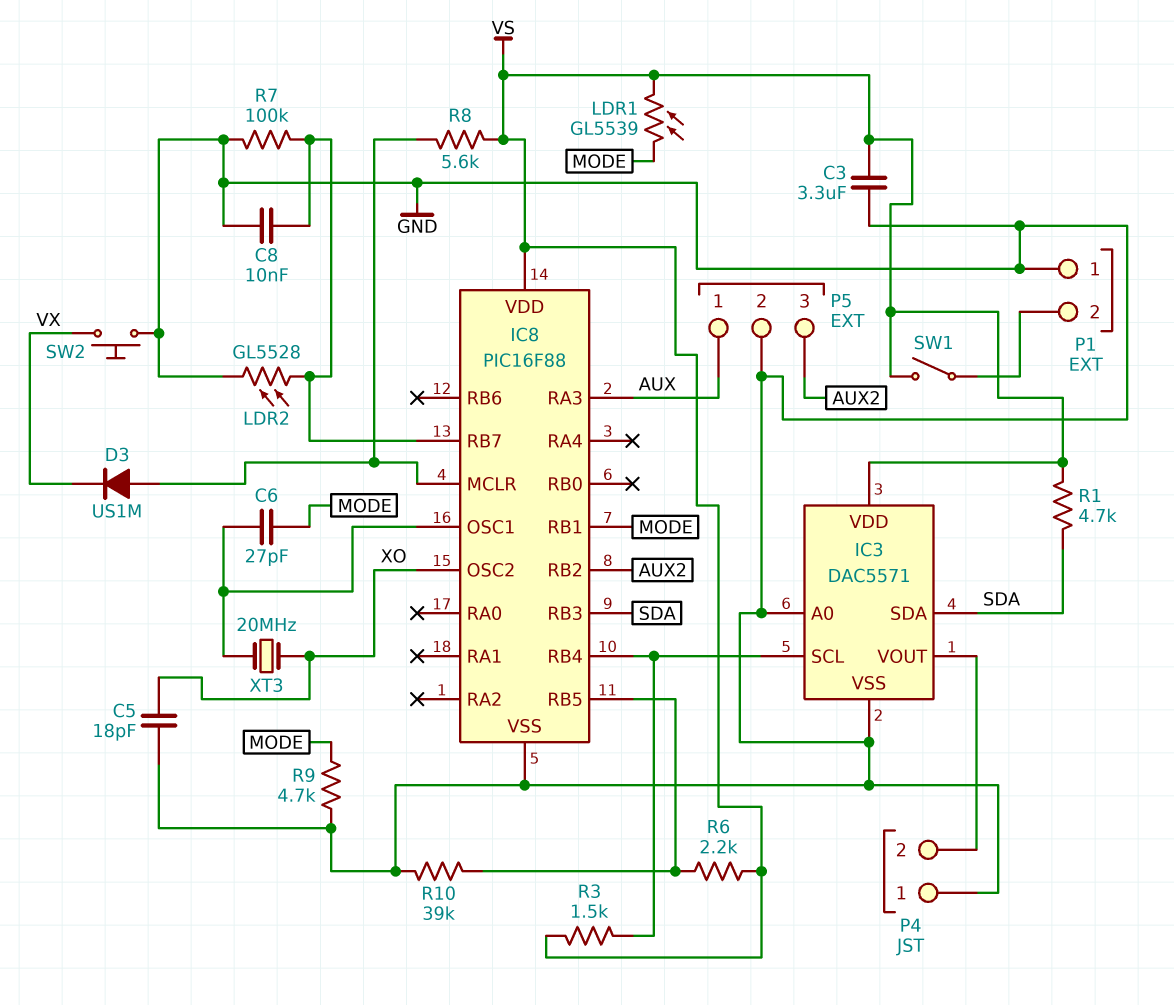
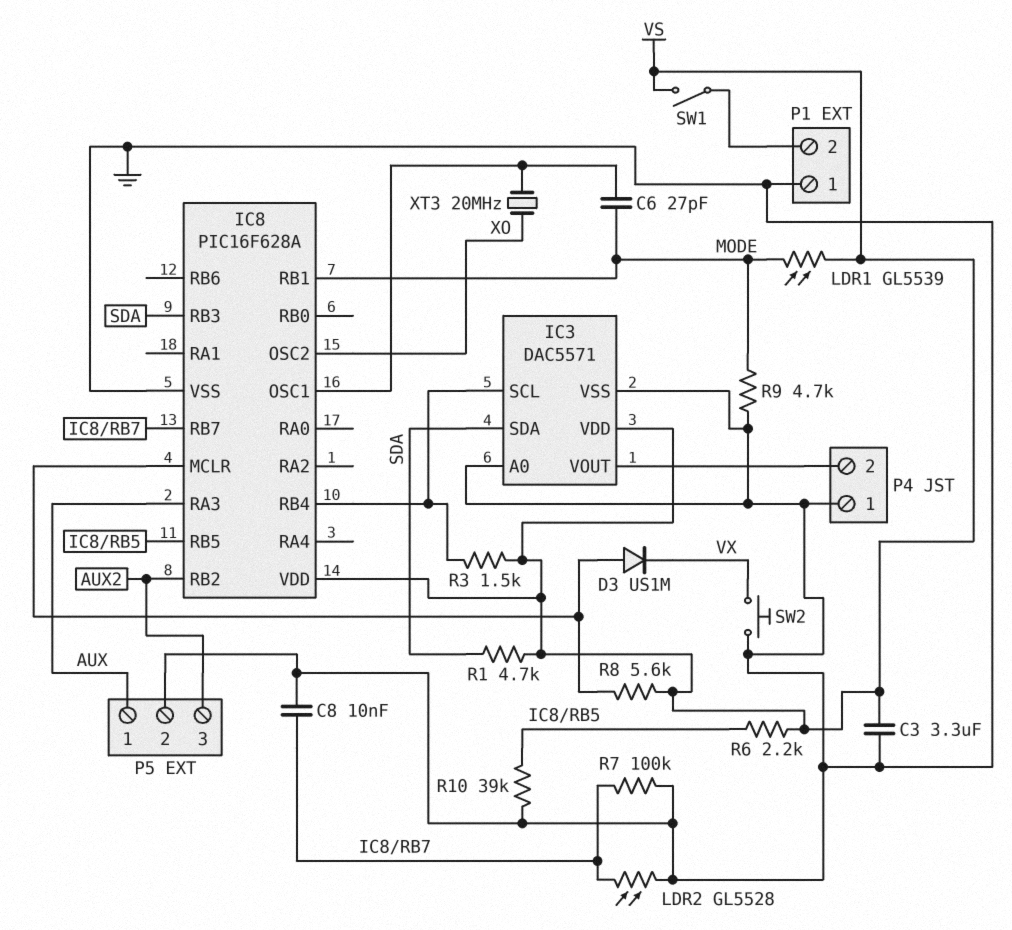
C5: 18pF (GND, XO) -> none
IC8: PIC16F88 -> PIC16F628A

